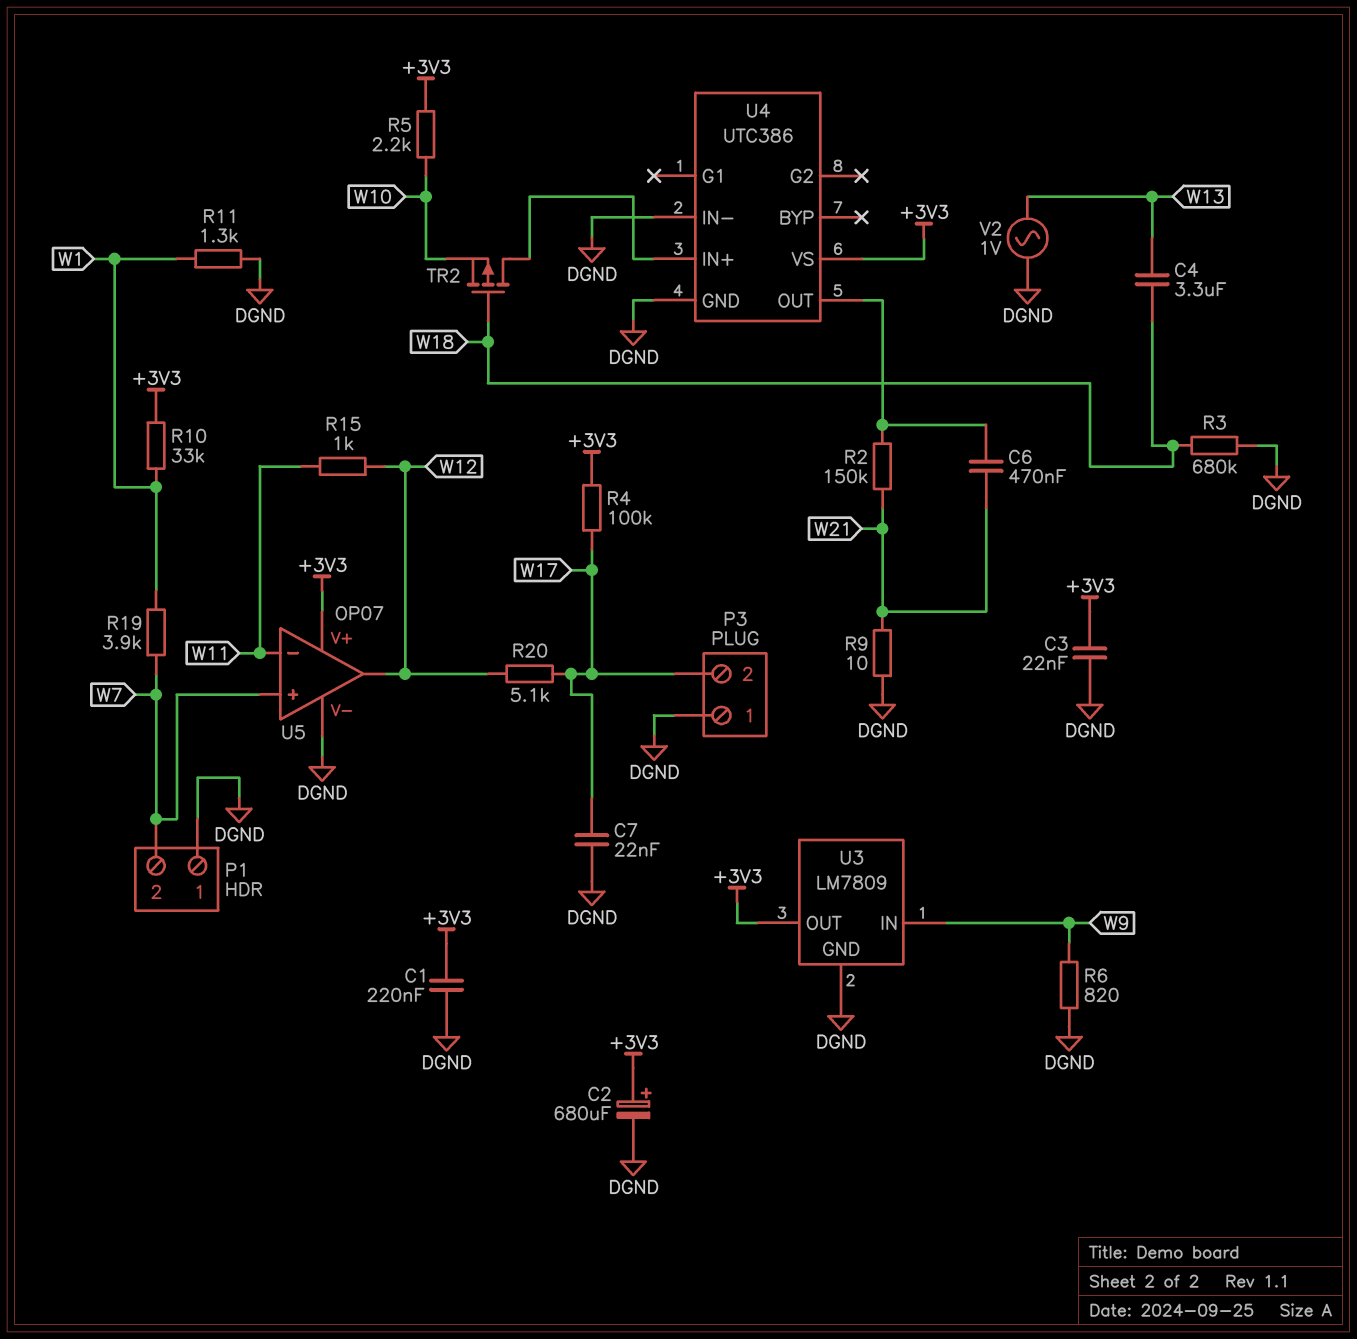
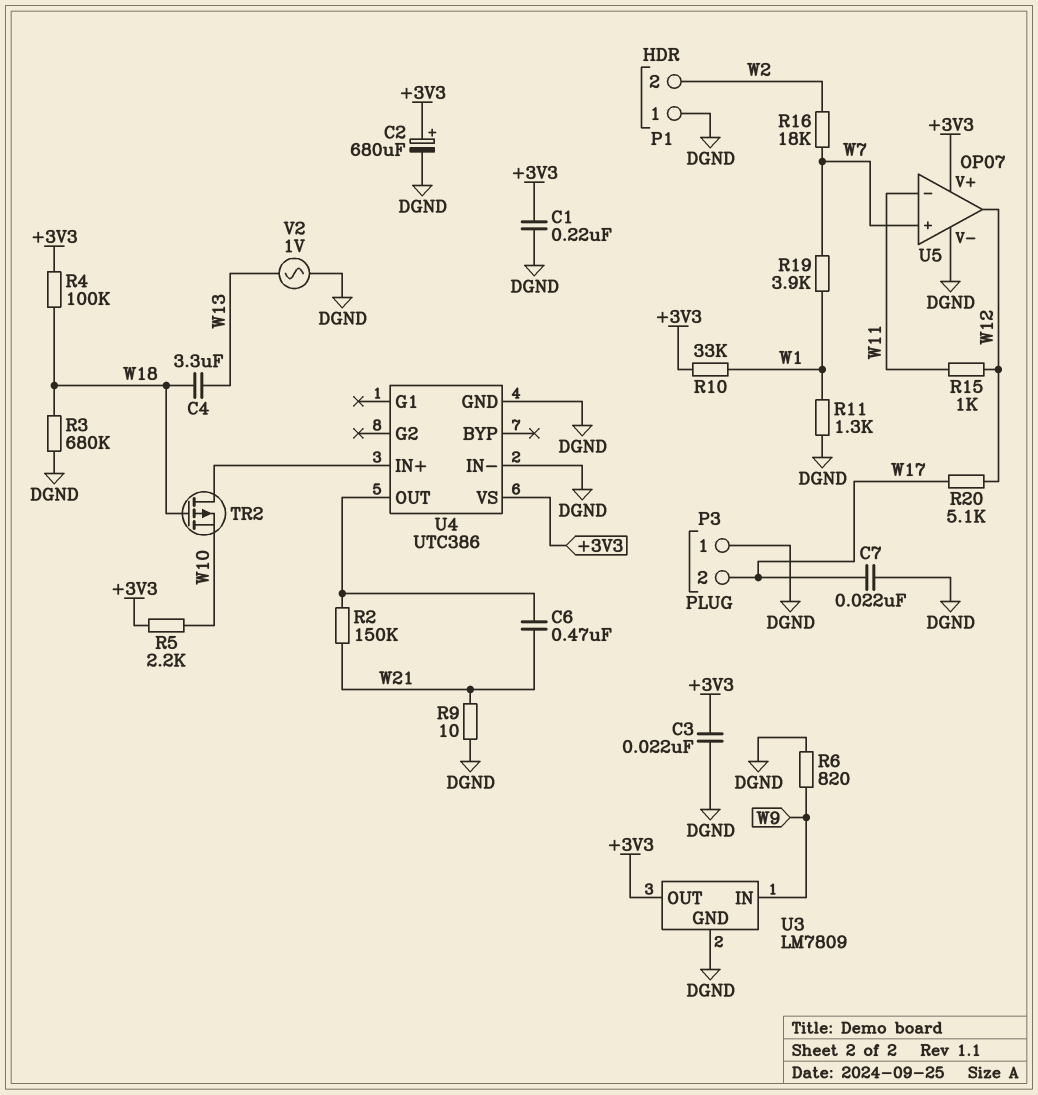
P1 pin 2: W7 -> W2
R4: 100k (+3V3, W17) -> 100k (+3V3, W18)
R16: none -> 18k (W2, W7)

